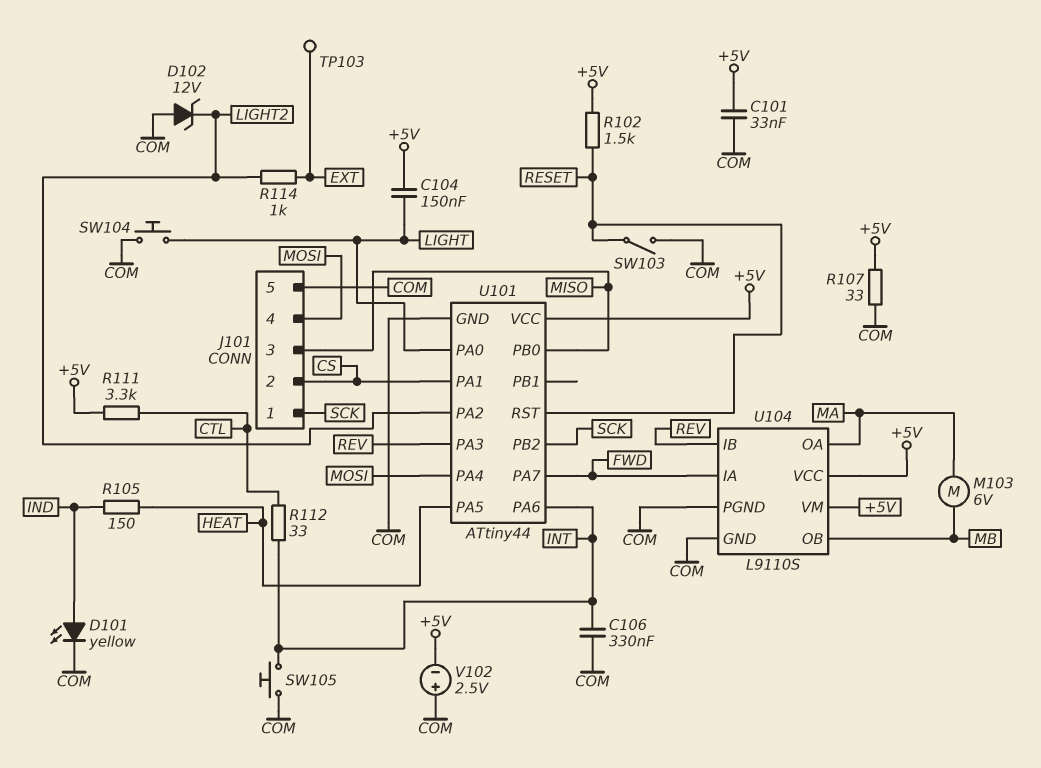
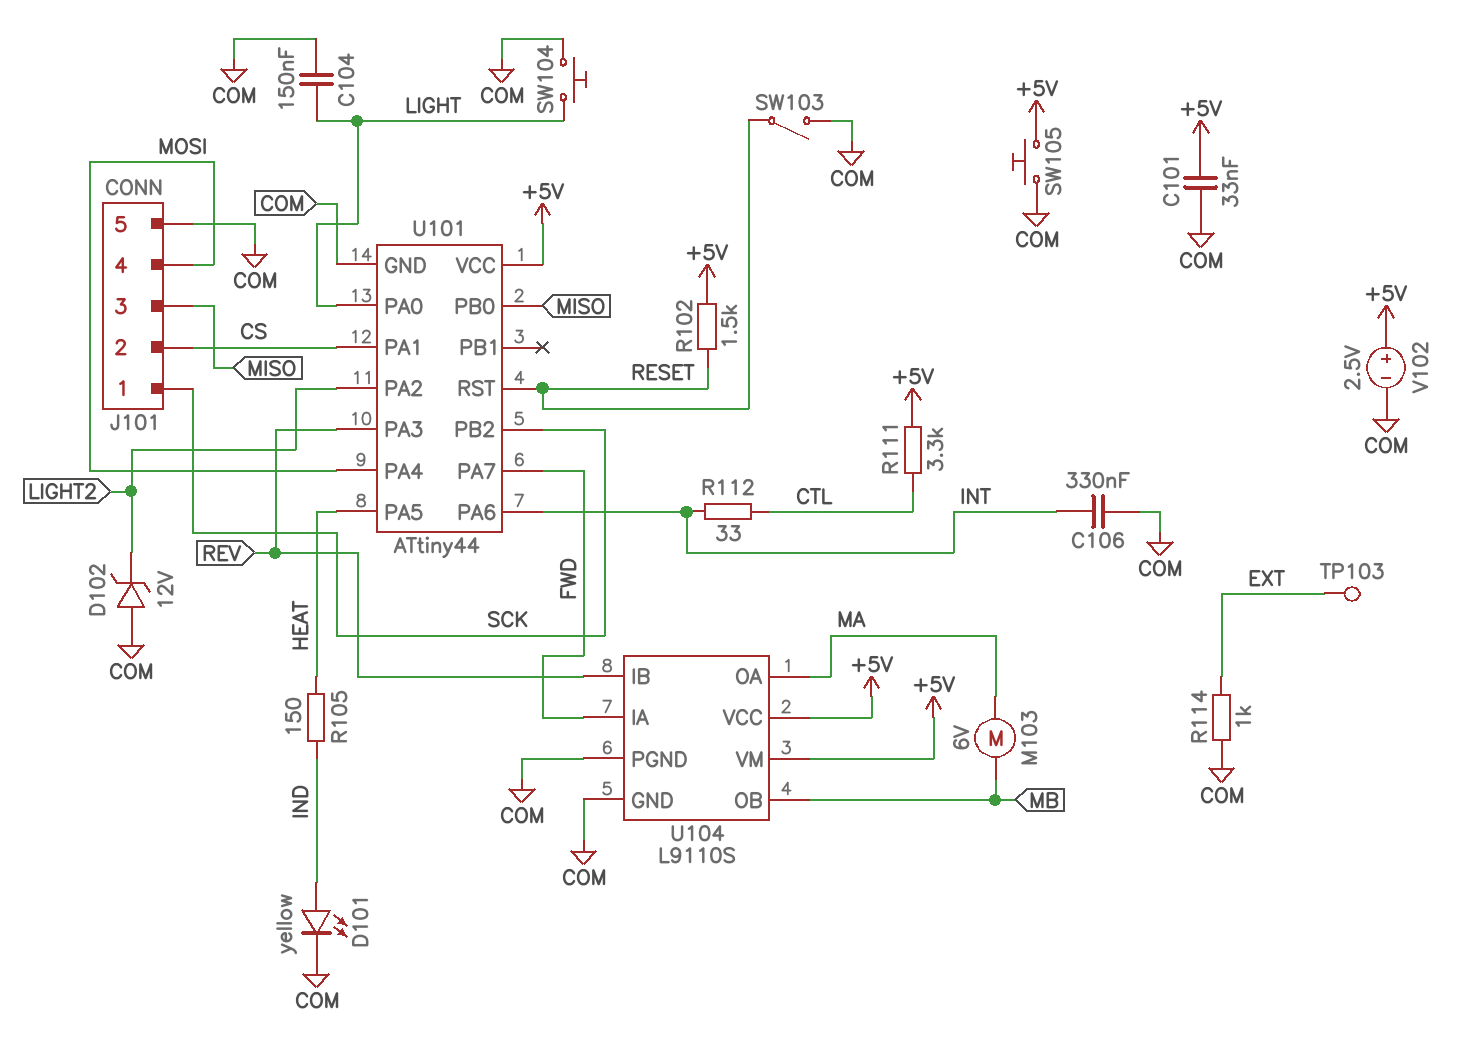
C104: 150nF (+5V, LIGHT) -> 150nF (COM, LIGHT)
R107: 33 (+5V, COM) -> none
R114: 1k (EXT, LIGHT2) -> 1k (COM, EXT)
SW105: button (COM, INT) -> button (+5V, COM)
V102: 2.5V (plus COM, minus +5V) -> 2.5V (plus +5V, minus COM)

